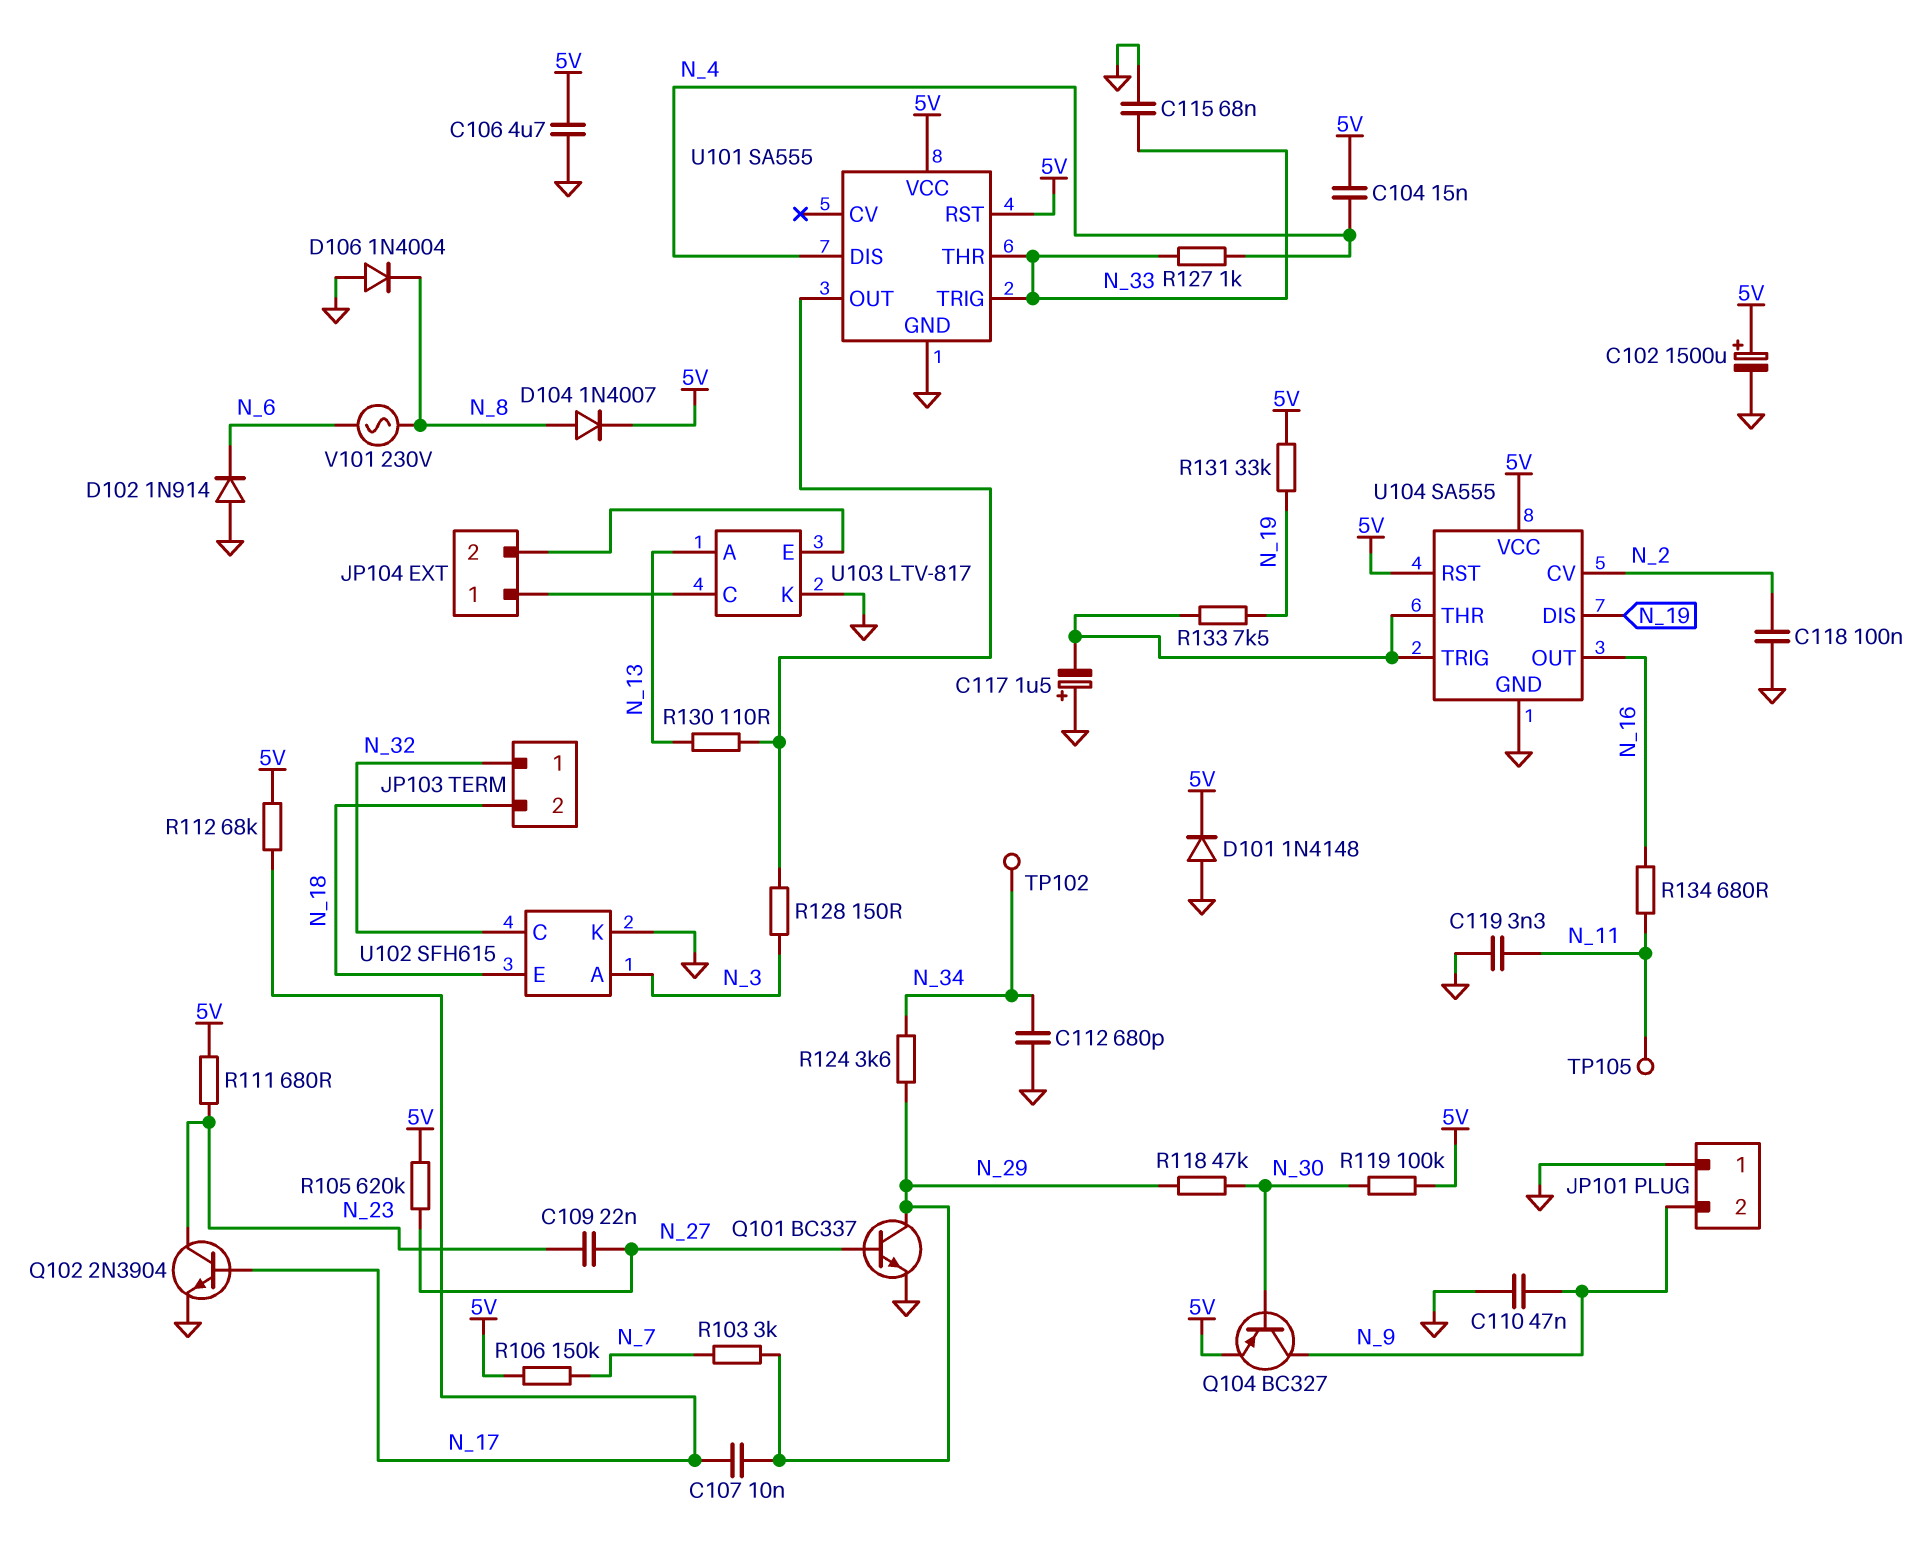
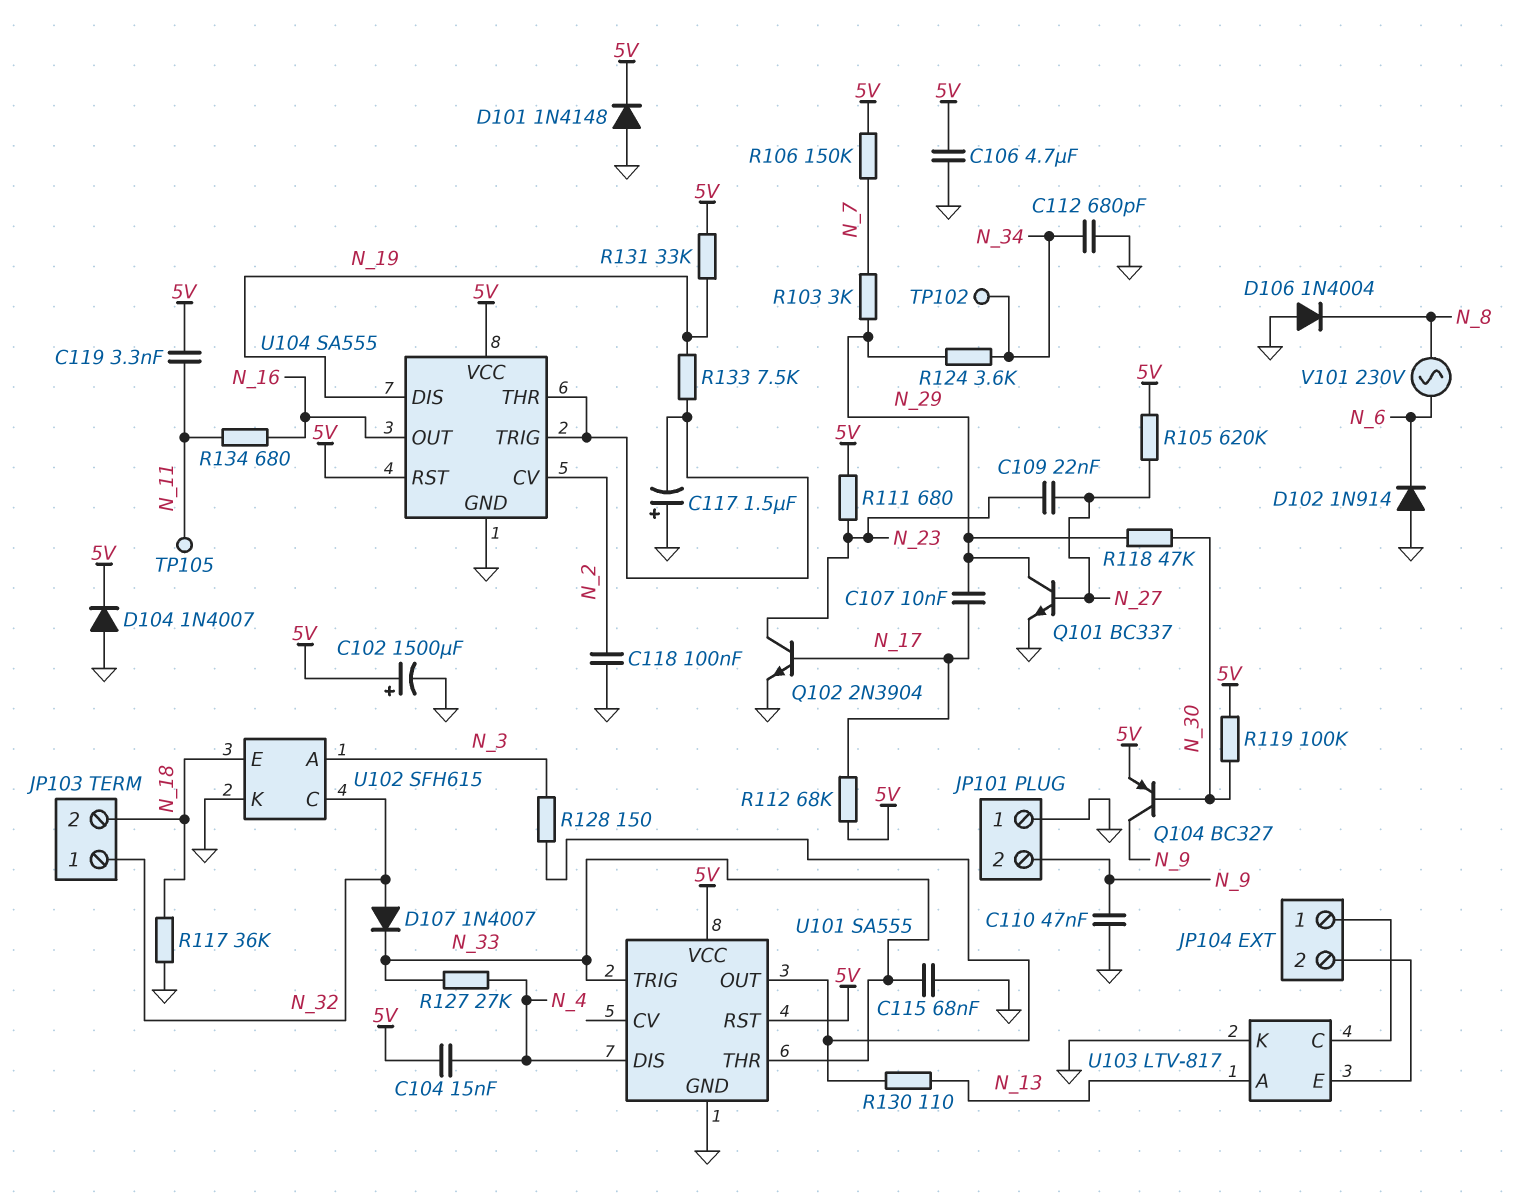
C119: 3.3nF (GND, N_11) -> 3.3nF (5V, N_11)
D104: diode 1N4007 (A N_8, K 5V) -> diode 1N4007 (A GND, K 5V)
D107: none -> diode 1N4007 (A N_32, K N_33)
R117: none -> 36k (GND, N_18)
R127: 1k (N_4, N_33) -> 27k (N_4, N_33)

